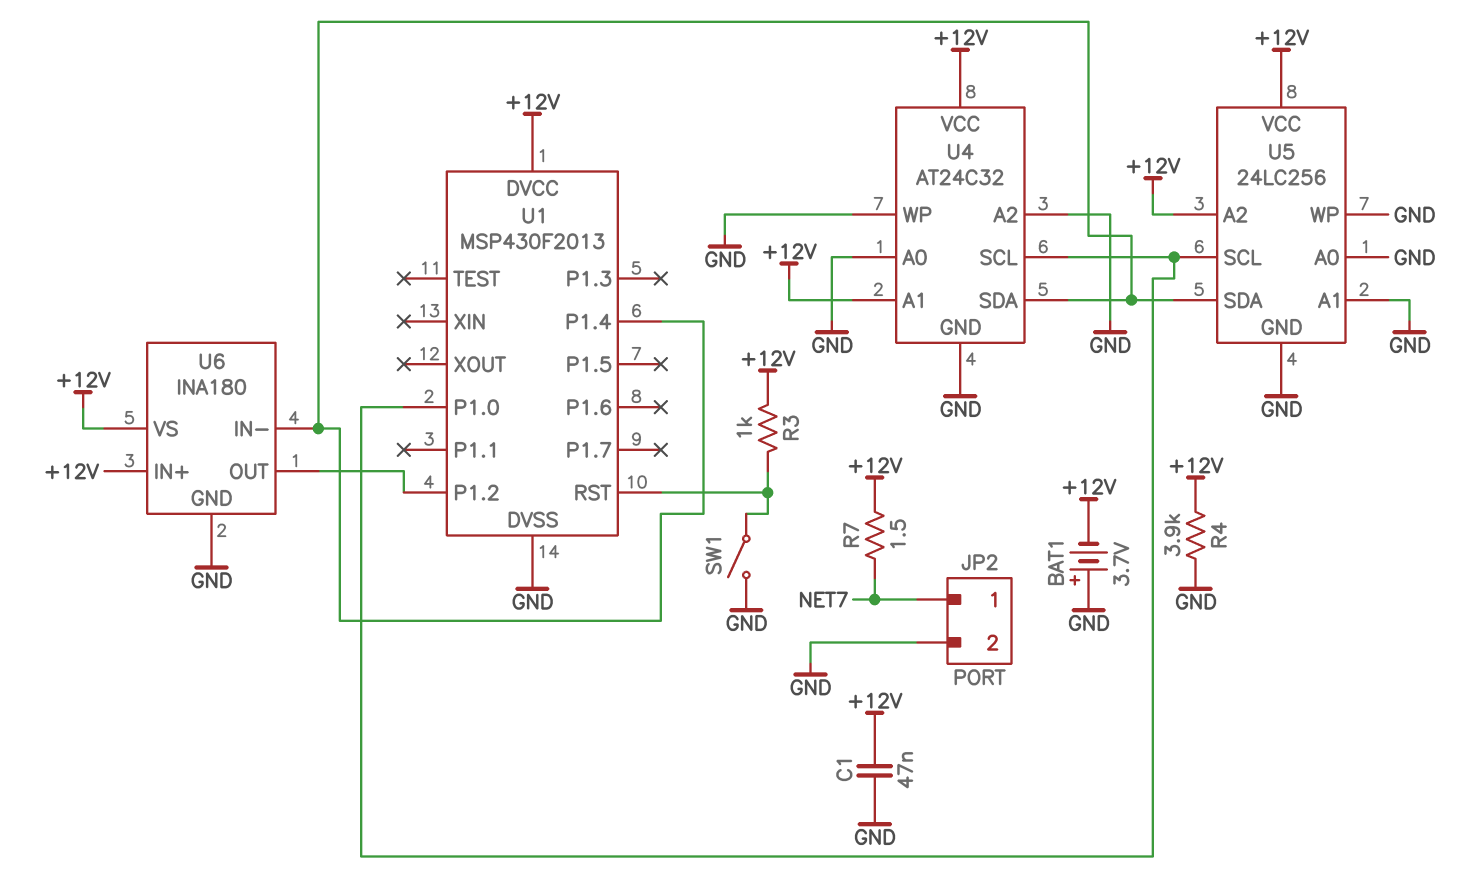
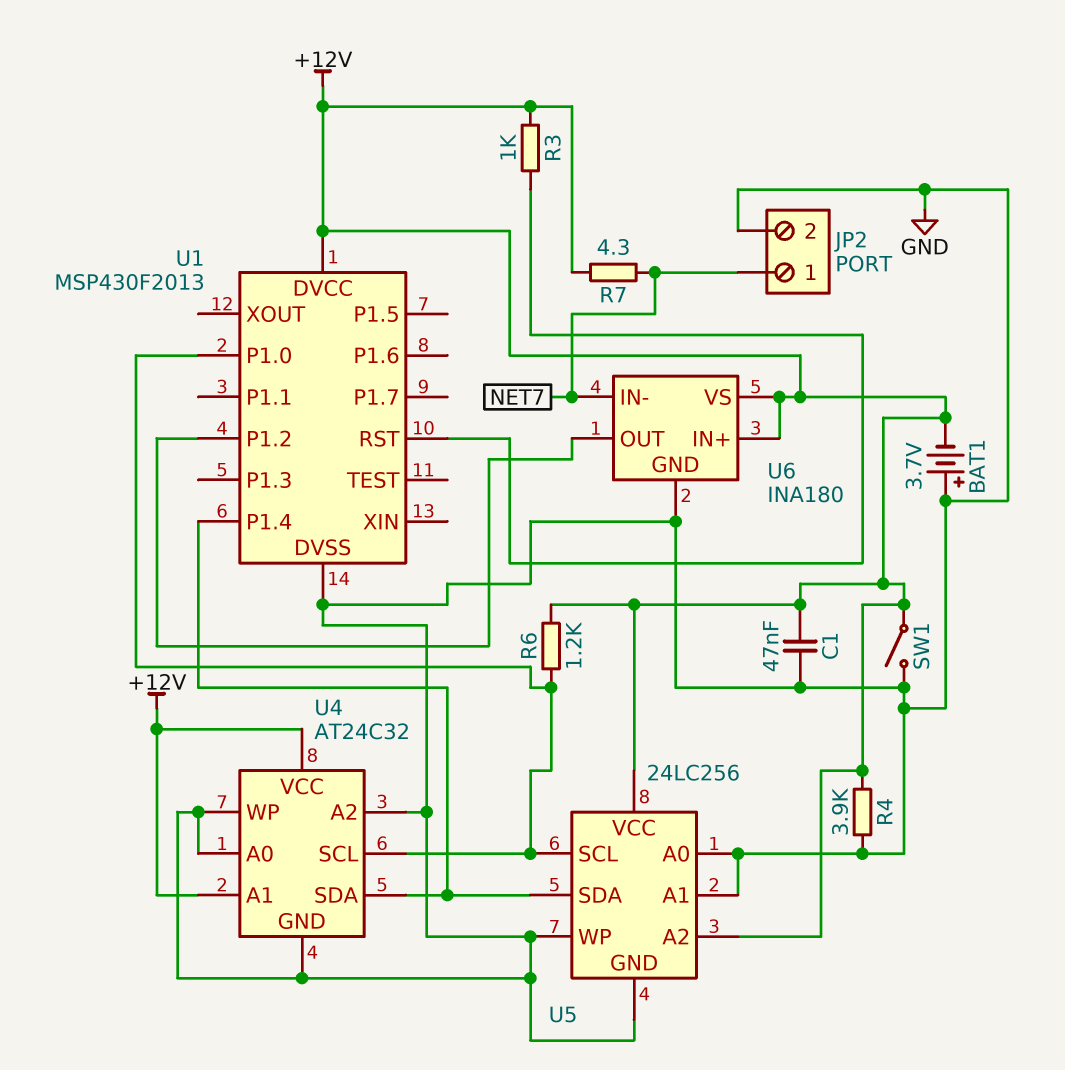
R6: none -> 1.2k (+12V, U1/P1.0)
R7: 1.5 (+12V, NET7) -> 4.3 (+12V, NET7)
SW1: switch (GND, U1/RST) -> switch (+12V, GND)
U6 pin IN-: U1/P1.4 -> NET7

